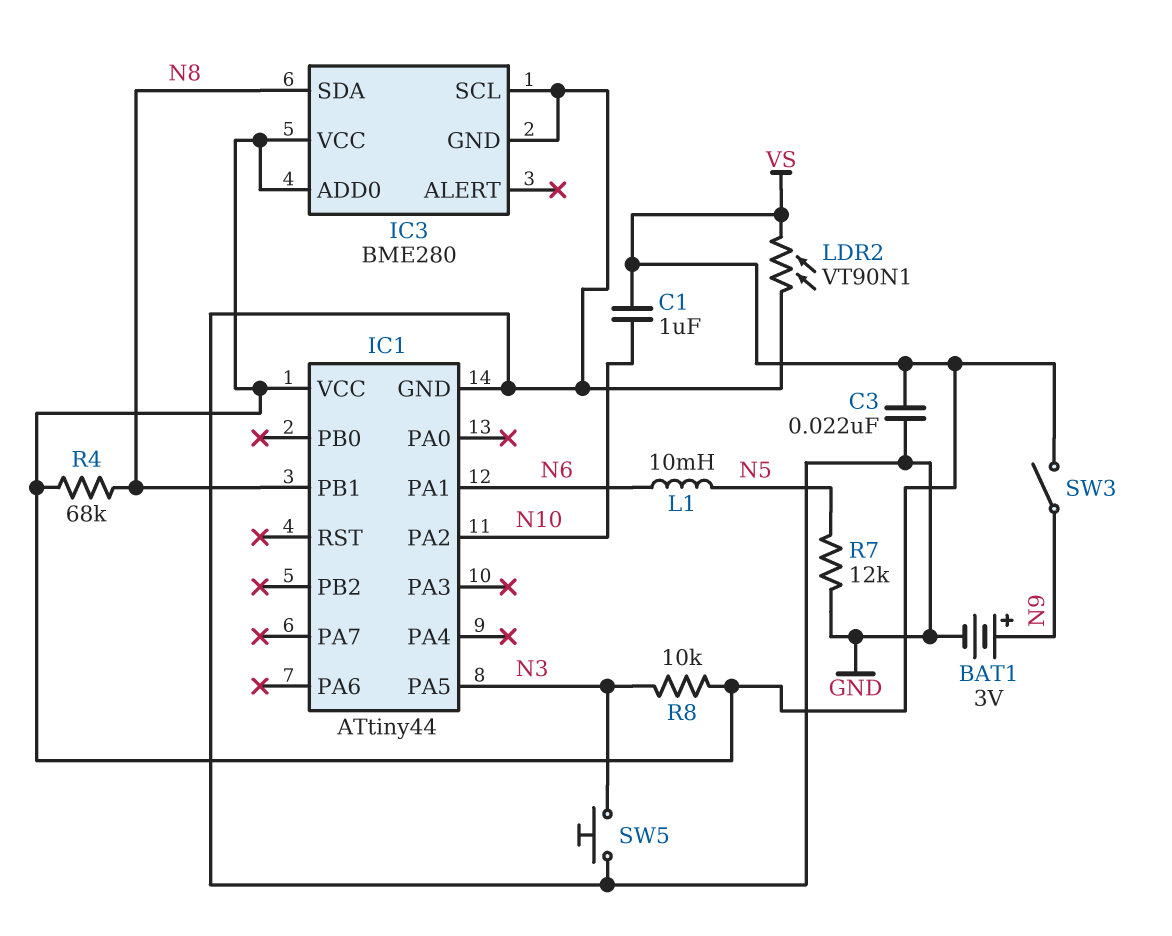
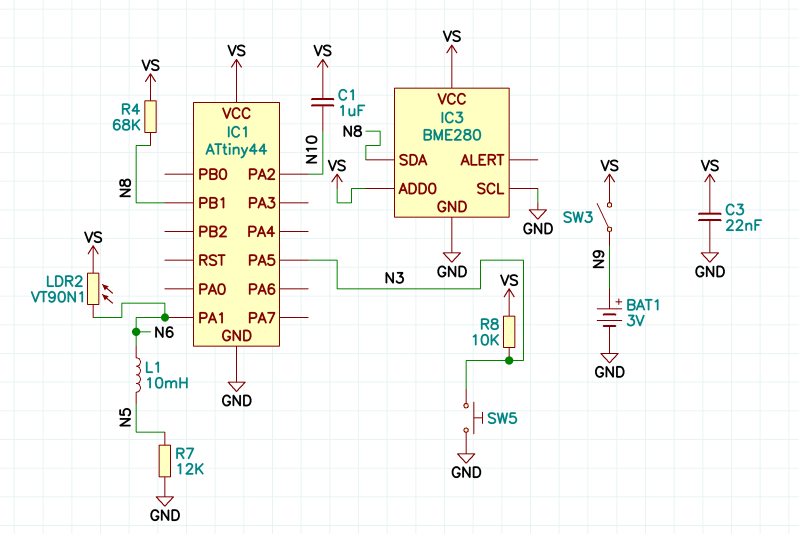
LDR2: VT90N1 (GND, VS) -> VT90N1 (N6, VS)

